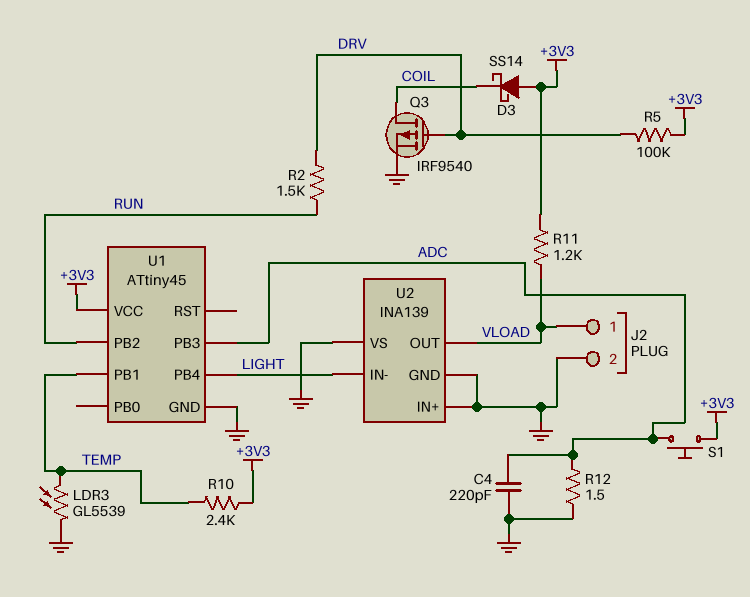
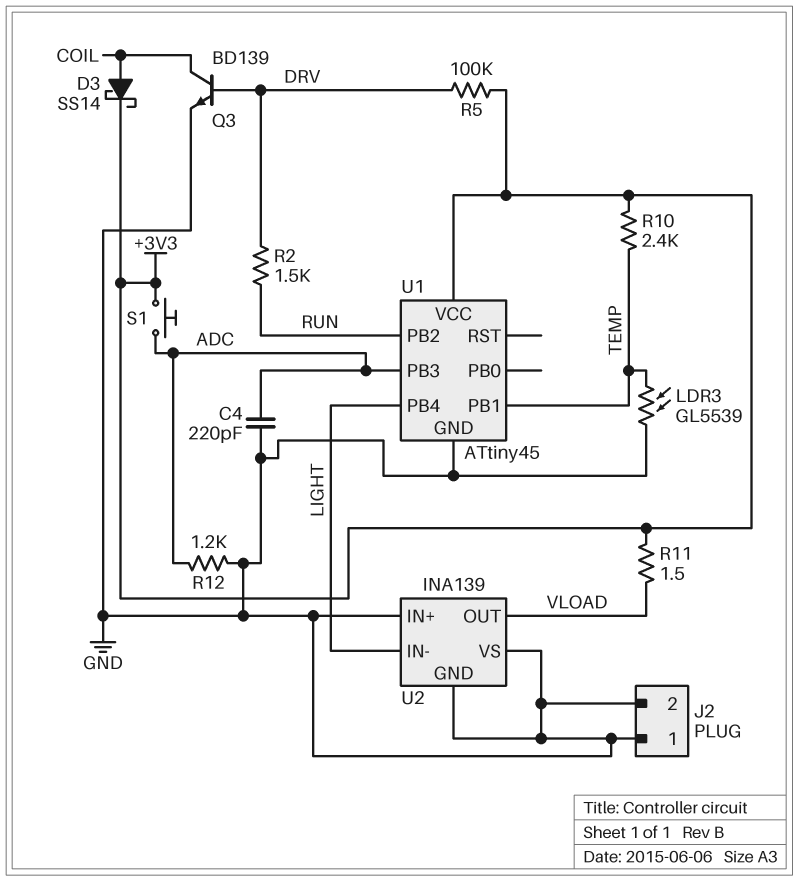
D3: schottky SS14 (A +3V3, K COIL) -> schottky SS14 (A COIL, K +3V3)
J2 pin 1: VLOAD -> GND
Q3: PMOS IRF9540 (G DRV, D COIL, S GND) -> NPN BD139 (B DRV, C COIL, E GND)
R11: 1.2k (+3V3, VLOAD) -> 1.5 (+3V3, VLOAD)
R12: 1.5 (ADC, GND) -> 1.2k (ADC, GND)

